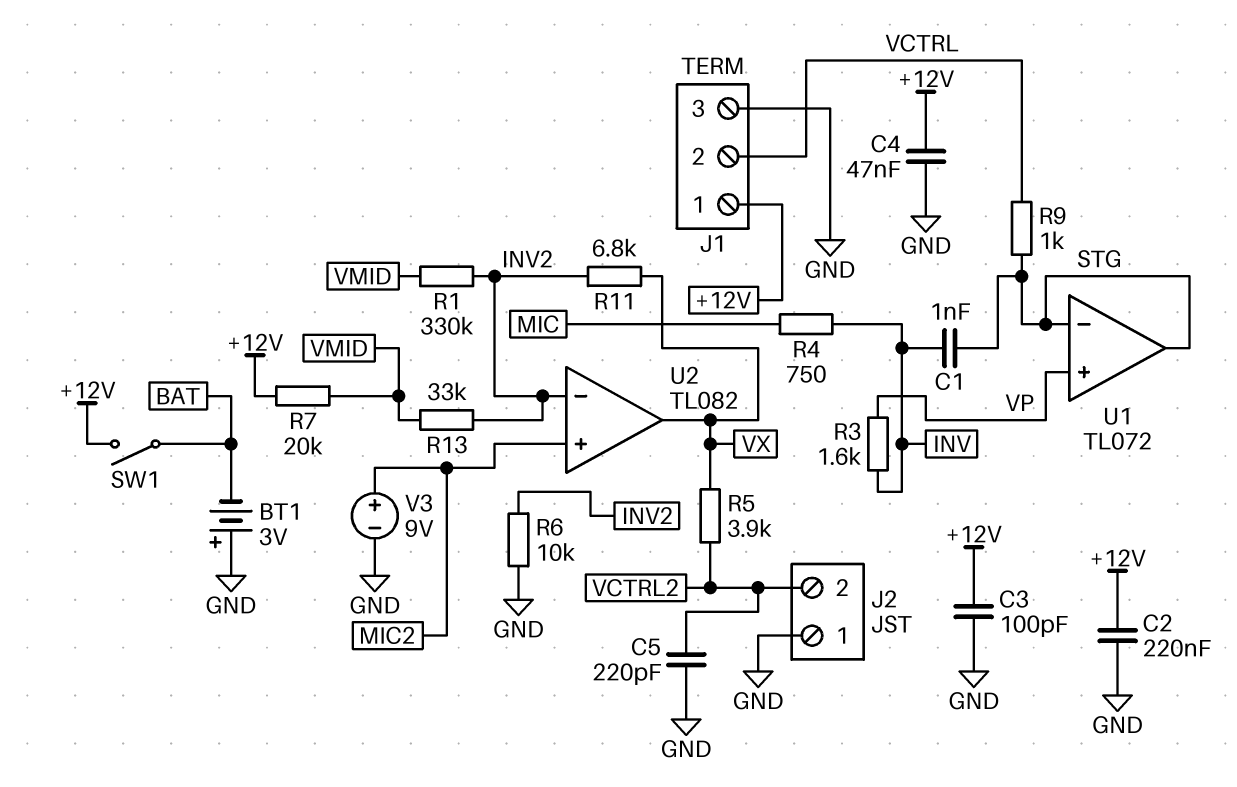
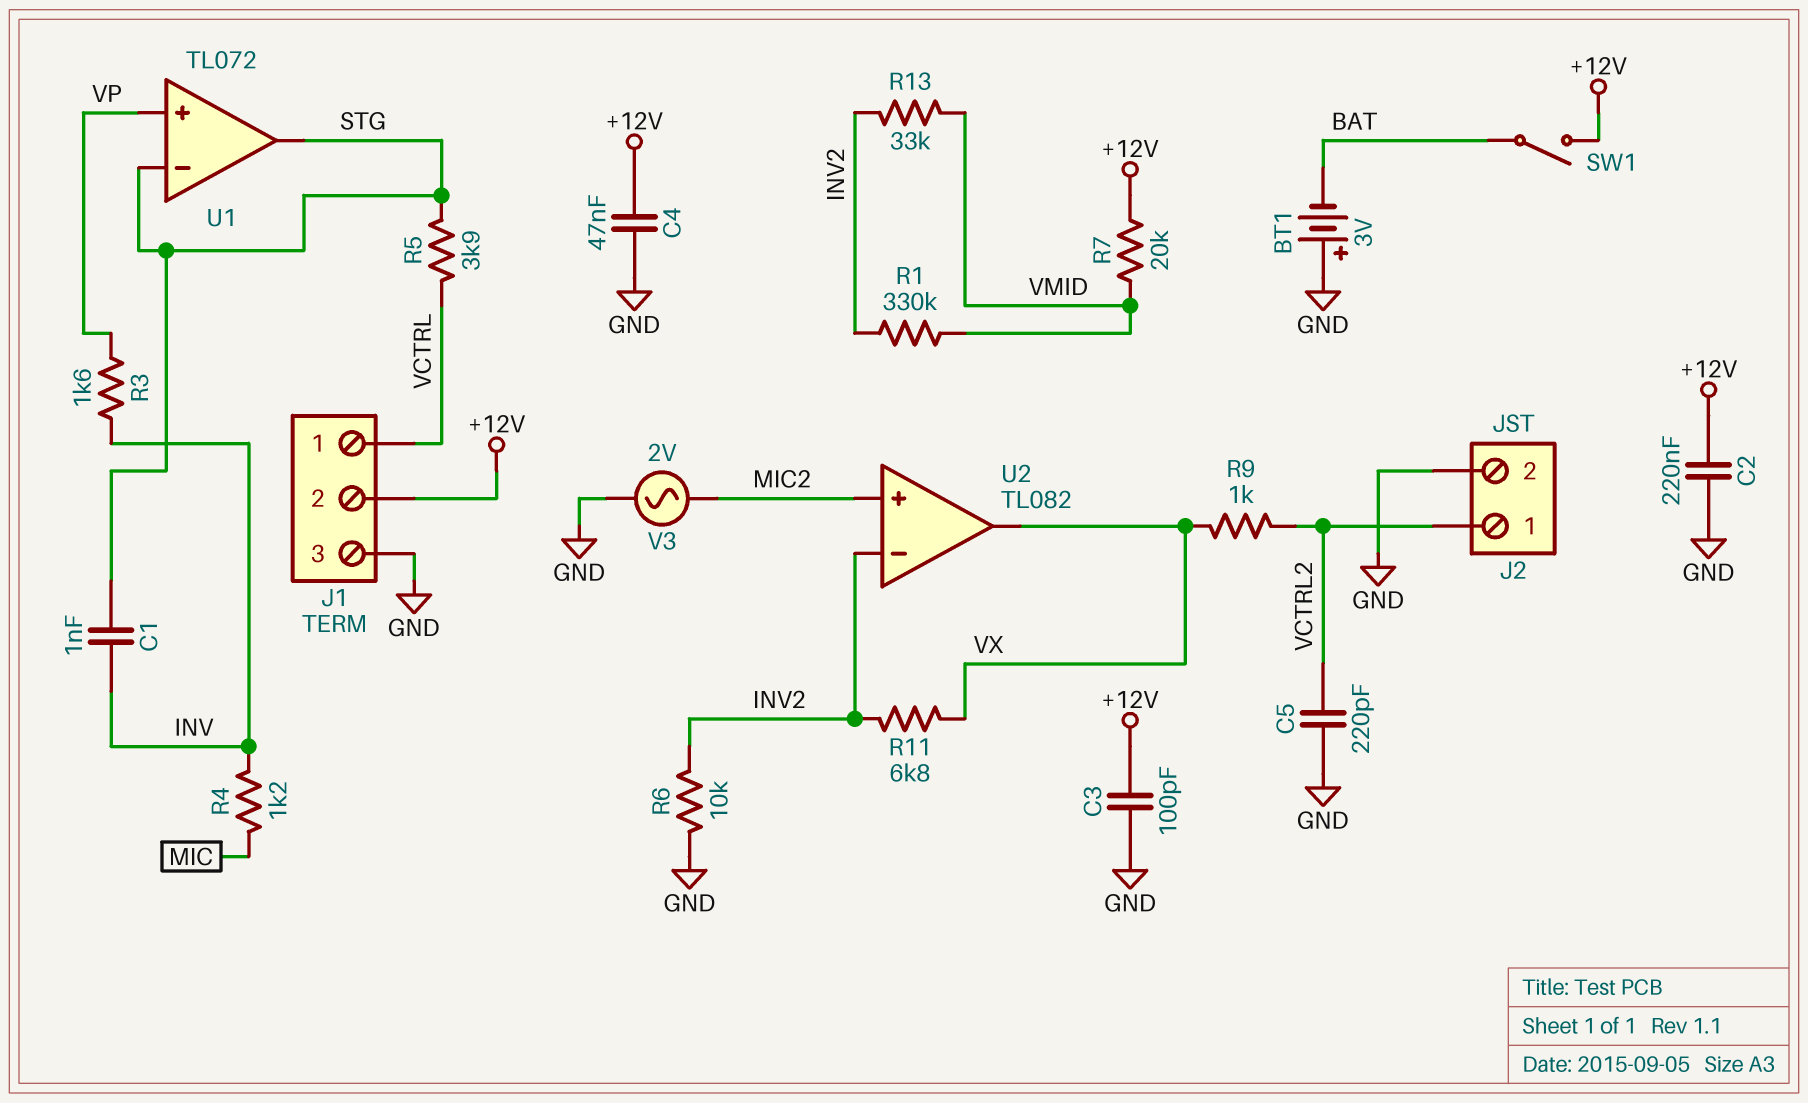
J1 pin 1: +12V -> VCTRL
J1 pin 2: VCTRL -> +12V
J2 pin 1: GND -> VCTRL2
J2 pin 2: VCTRL2 -> GND
R4: 750 (INV, MIC) -> 1.2k (INV, MIC)
R5: 3.9k (VCTRL2, VX) -> 3.9k (STG, VCTRL)
R9: 1k (STG, VCTRL) -> 1k (VCTRL2, VX)
V3: 9V (plus MIC2, minus GND) -> AC 2V (GND, MIC2)

